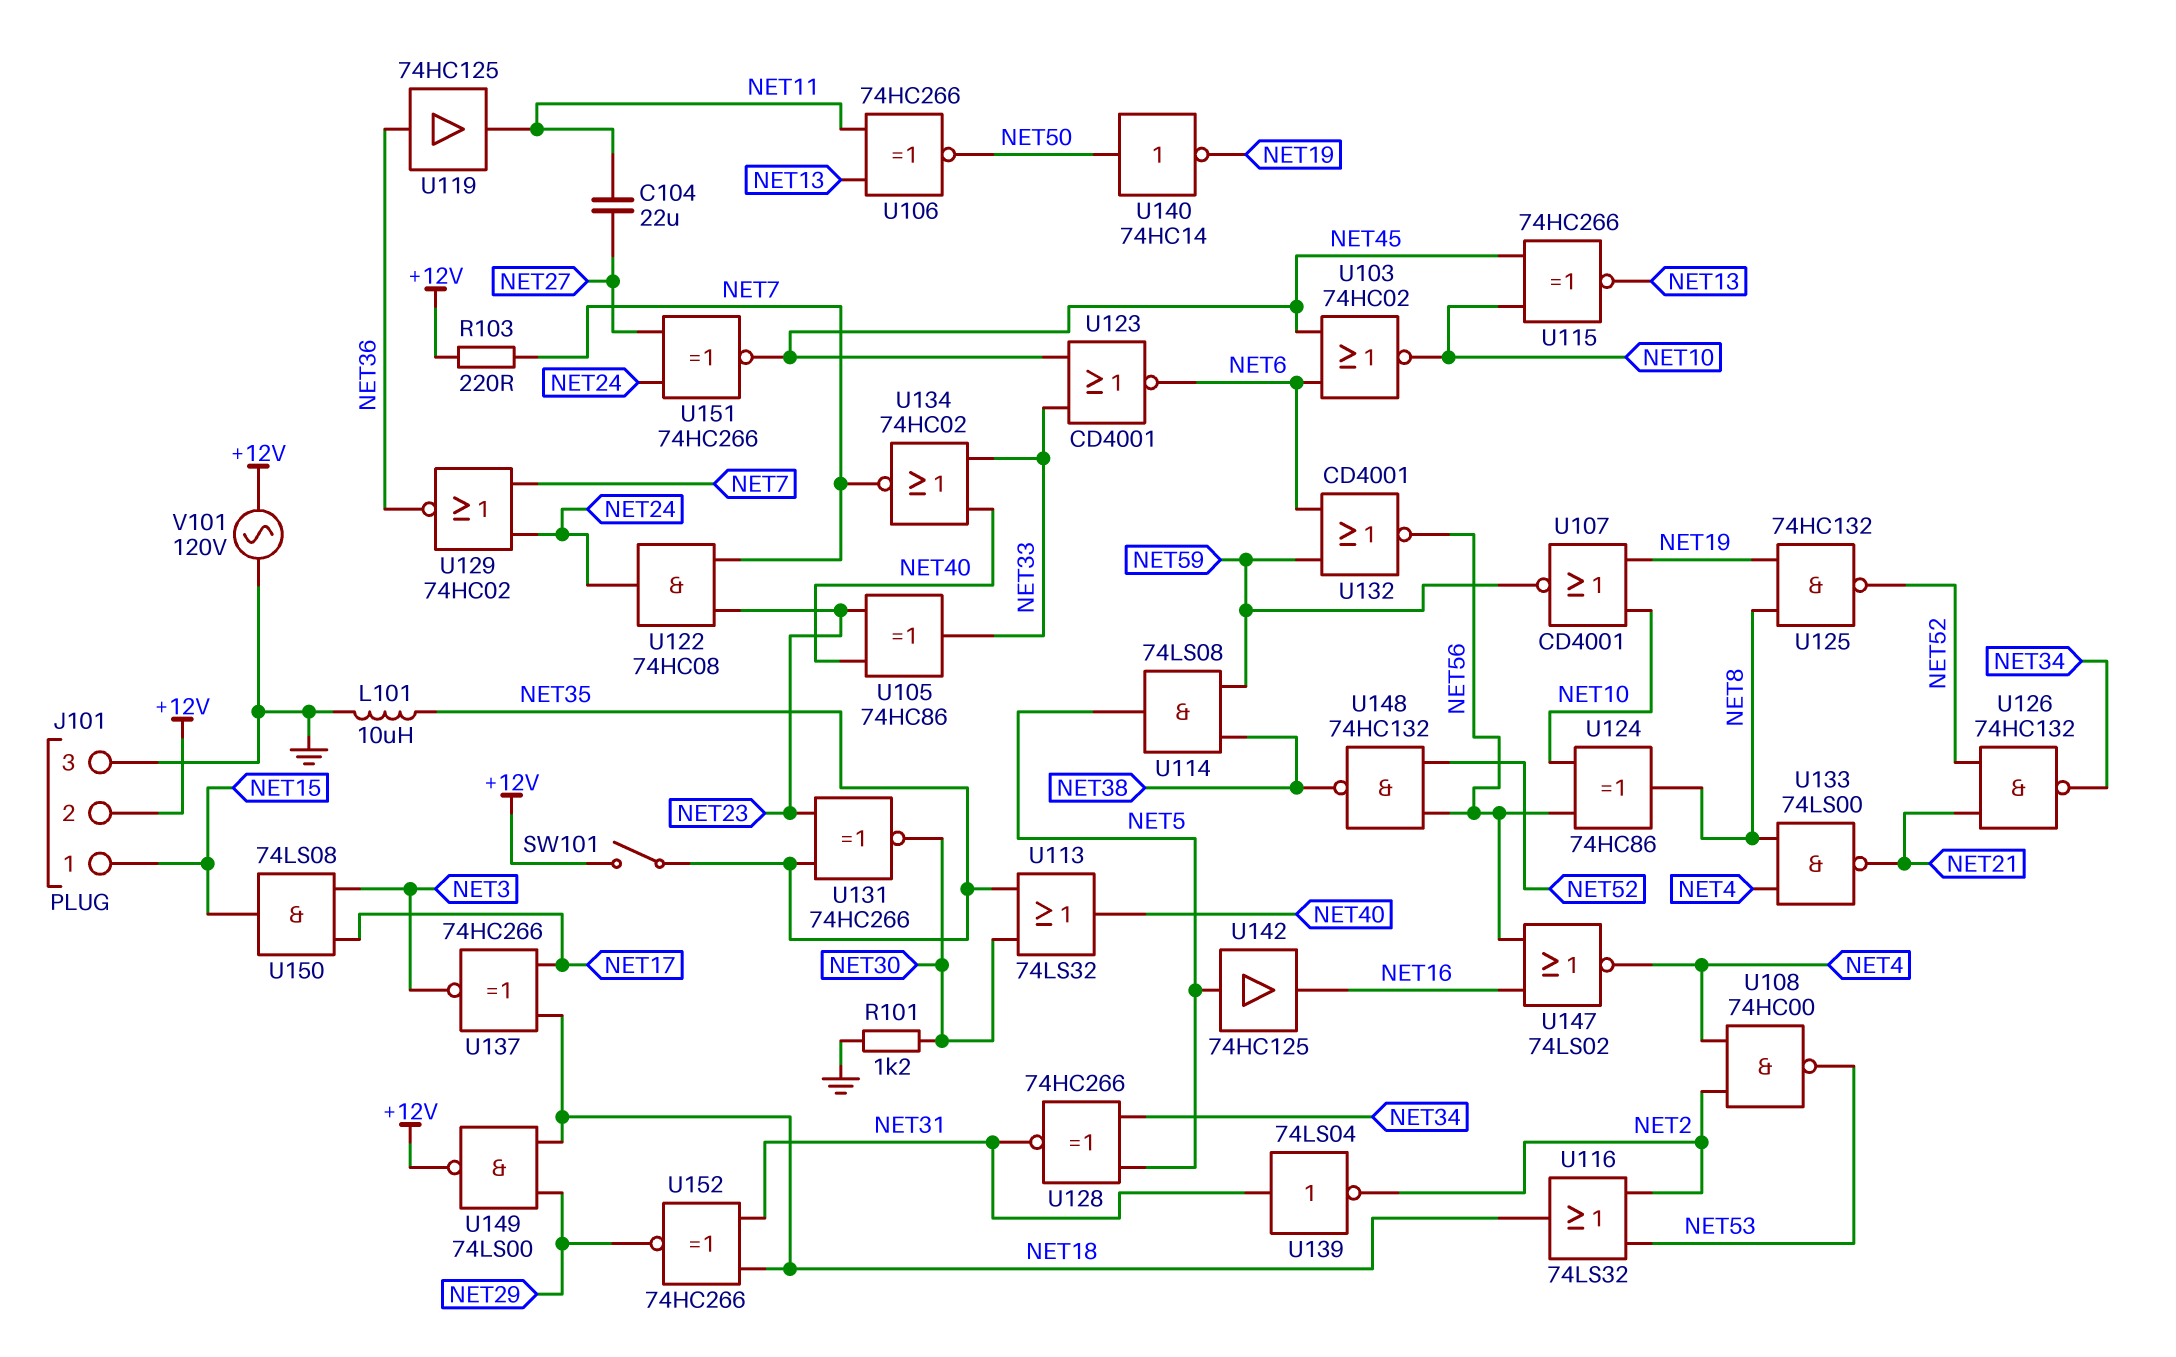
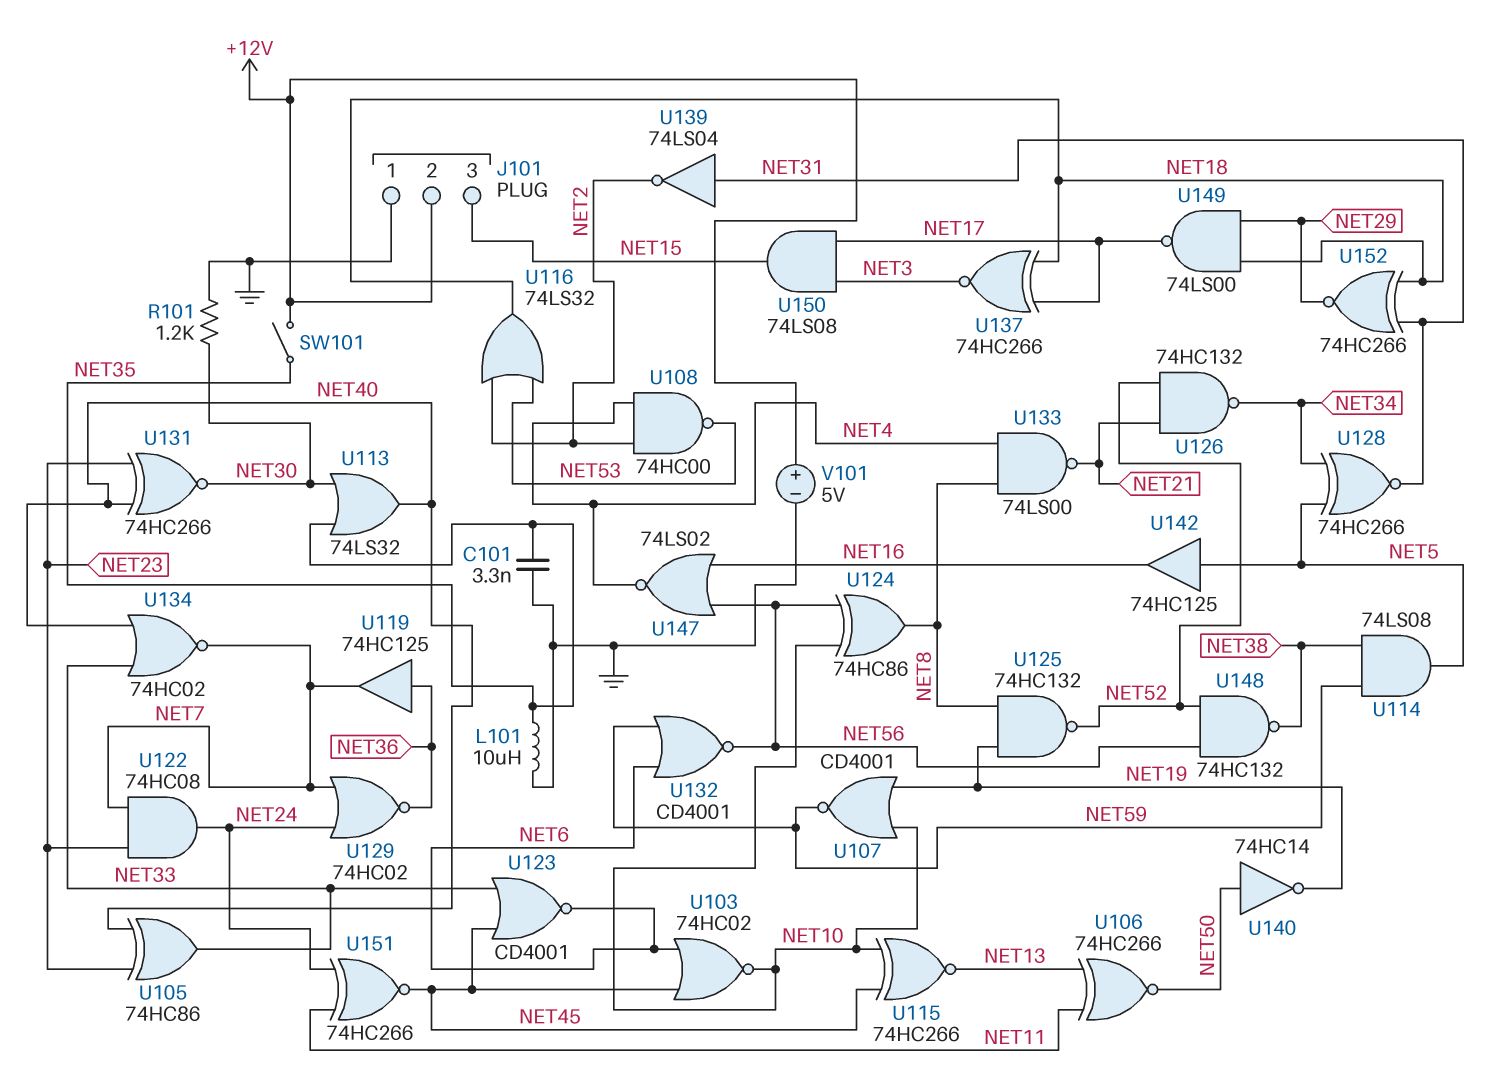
C101: none -> 3.3nF (GND, NET35)
C104: 22uF (NET11, NET27) -> none
J101 pin 1: NET15 -> GND
J101 pin 3: GND -> NET15
R103: 220 (+12V, NET7) -> none
U119: buffer 74HC125 (in NET36, out NET11) -> buffer 74HC125 (in NET36, out NET7)
U131: XNOR 74HC266 (in NET23, in NET35, out NET30) -> XNOR 74HC266 (in NET23, in NET40, out NET30)
U149: NAND 74LS00 (in NET18, in NET29, out +12V) -> NAND 74LS00 (in NET18, in NET29, out NET17)
U151: XNOR 74HC266 (in NET24, in NET27, out NET45) -> XNOR 74HC266 (in NET11, in NET24, out NET45)
V101: AC 120V (+12V, GND) -> 5V (plus +12V, minus GND)

